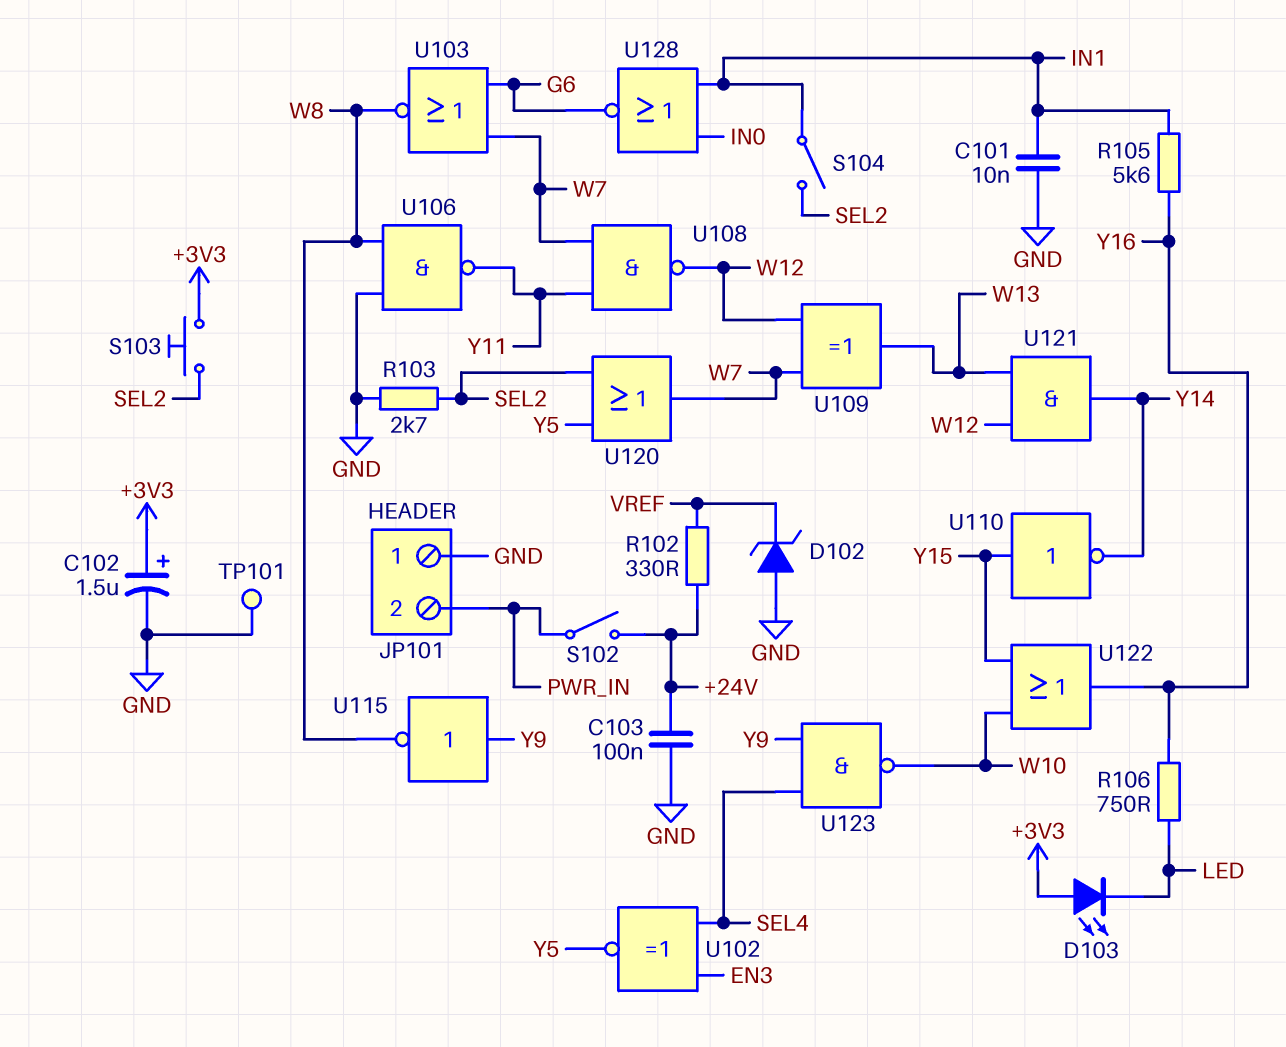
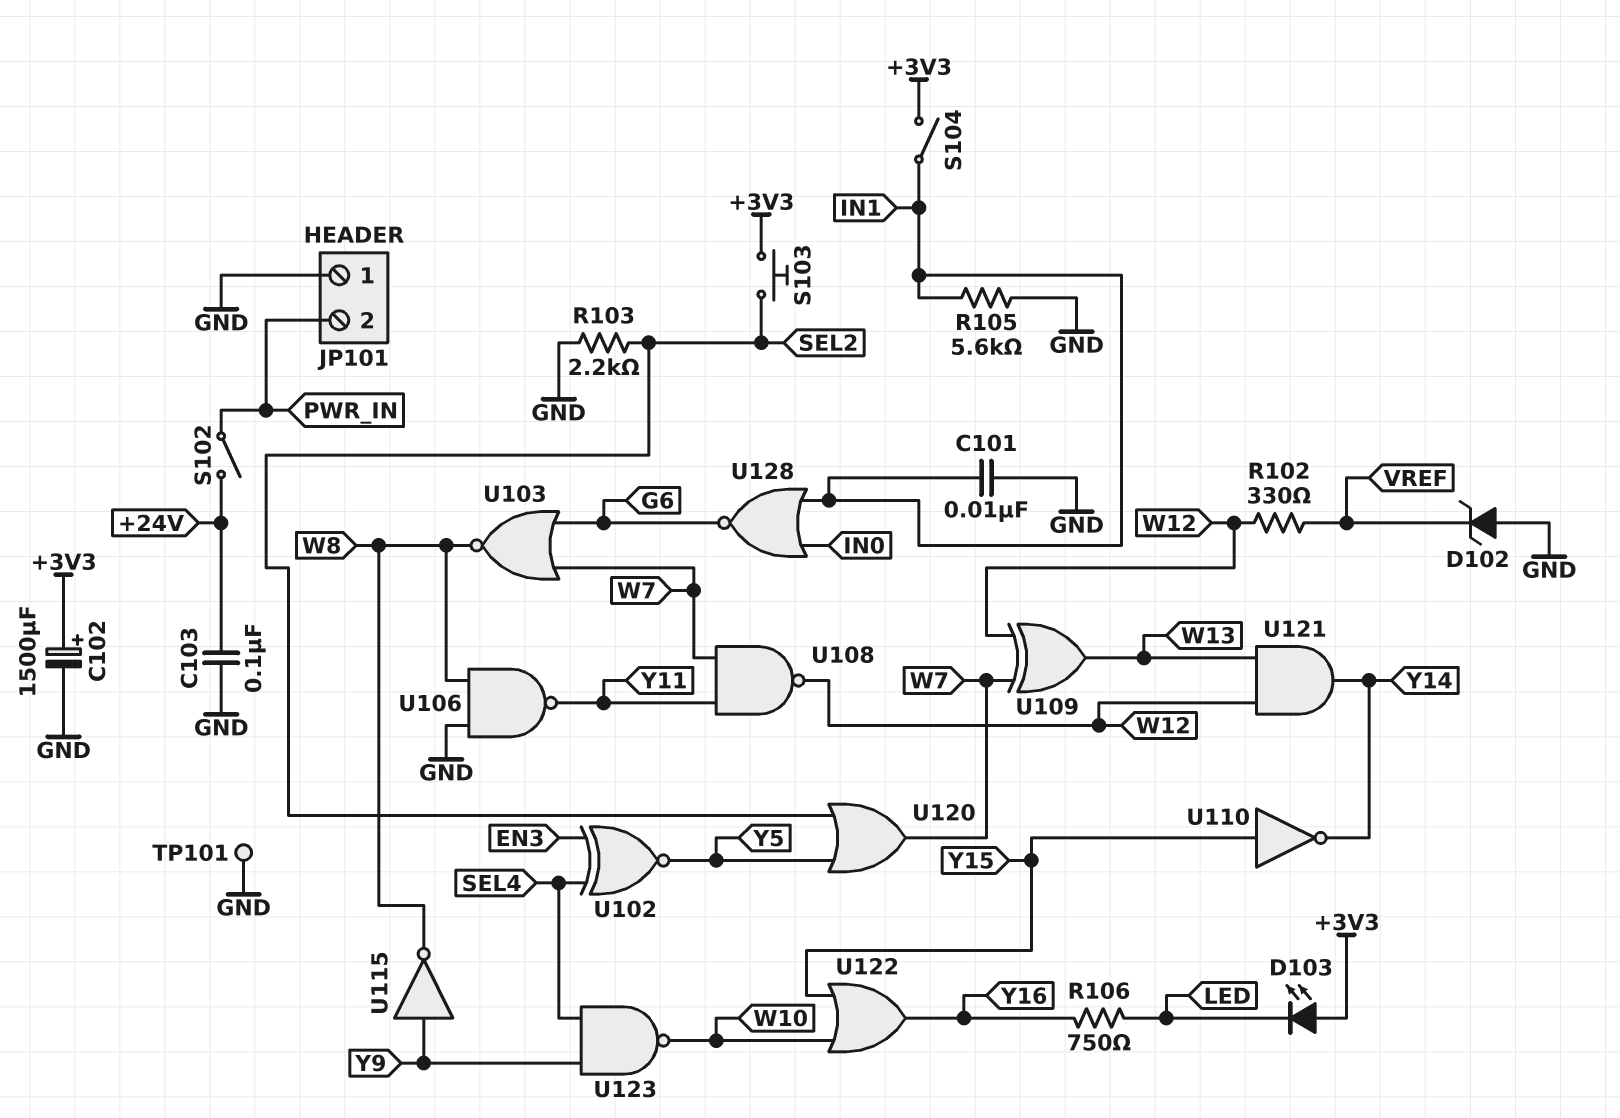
C102: 1.5uF (plus +3V3, minus GND) -> 1500uF (plus +3V3, minus GND)
R102: 330 (+24V, VREF) -> 330 (VREF, W12)
R103: 2.7k (GND, SEL2) -> 2.2k (GND, SEL2)
R105: 5.6k (IN1, Y16) -> 5.6k (GND, IN1)
S104: switch (IN1, SEL2) -> switch (+3V3, IN1)

